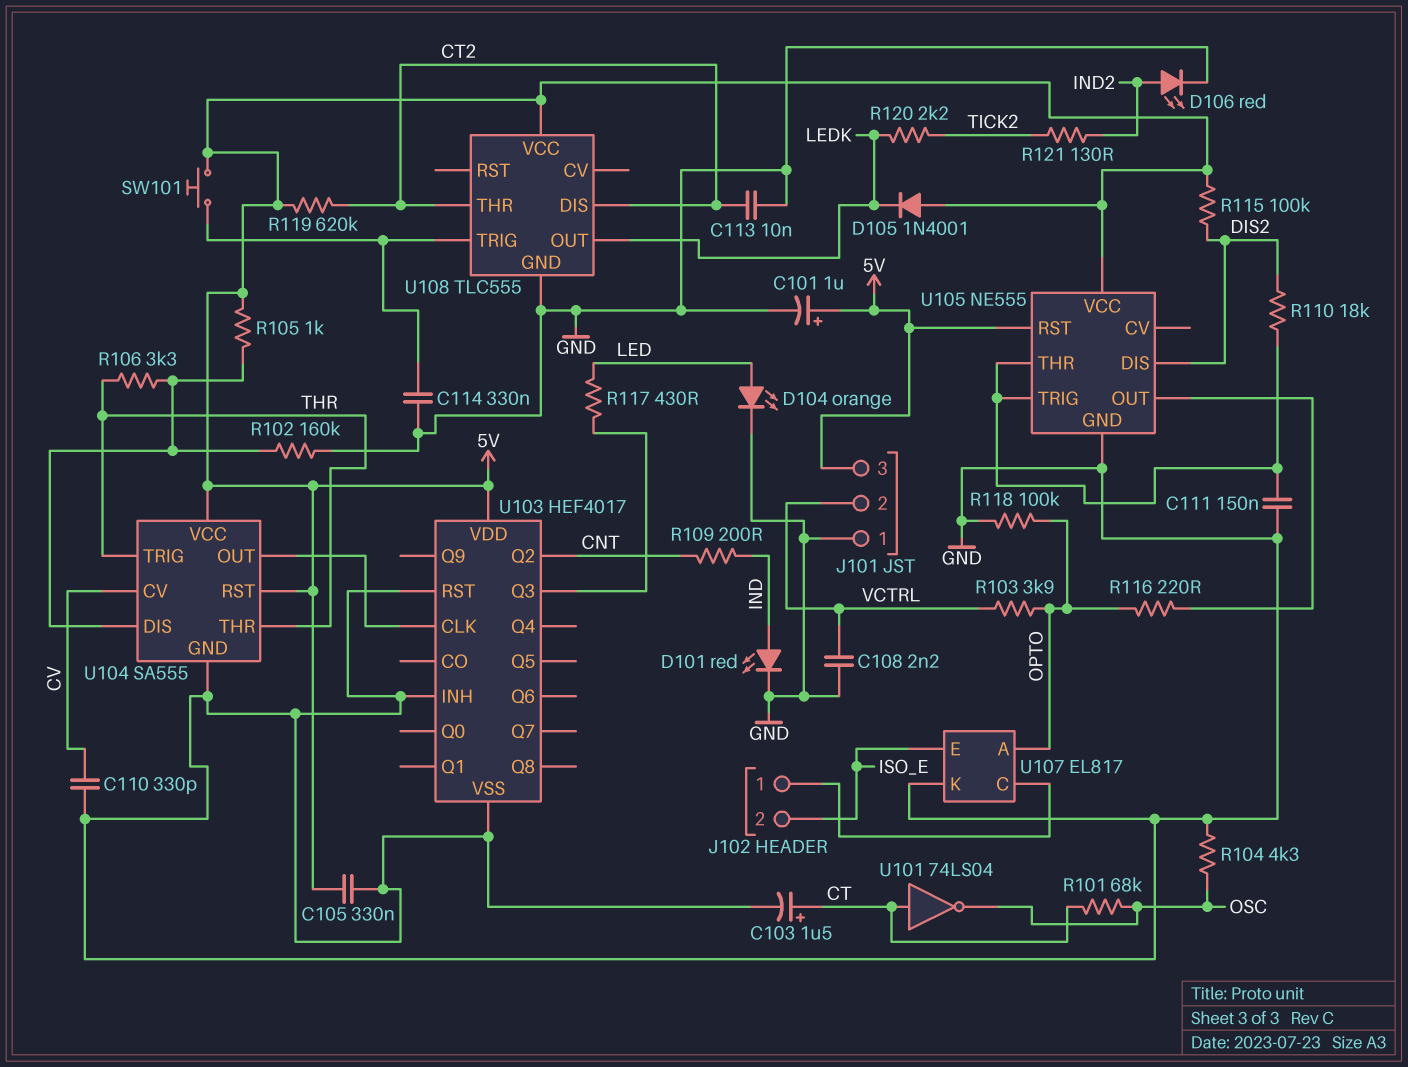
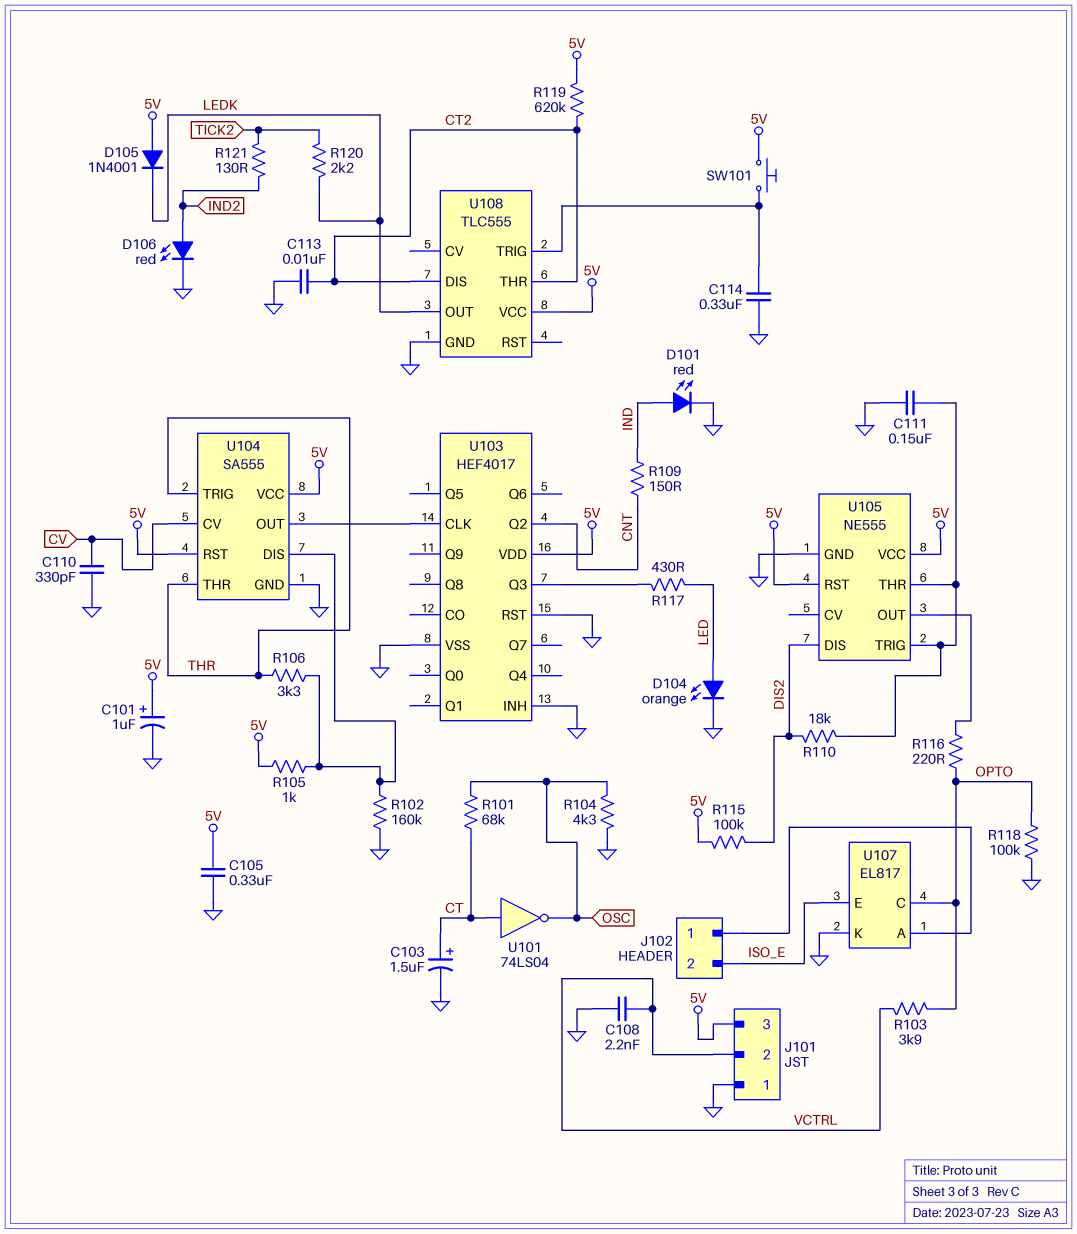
R109: 200 (CNT, IND) -> 150 (CNT, IND)
U107 pin A: OPTO -> J102/1
U107 pin C: J102/1 -> OPTO

